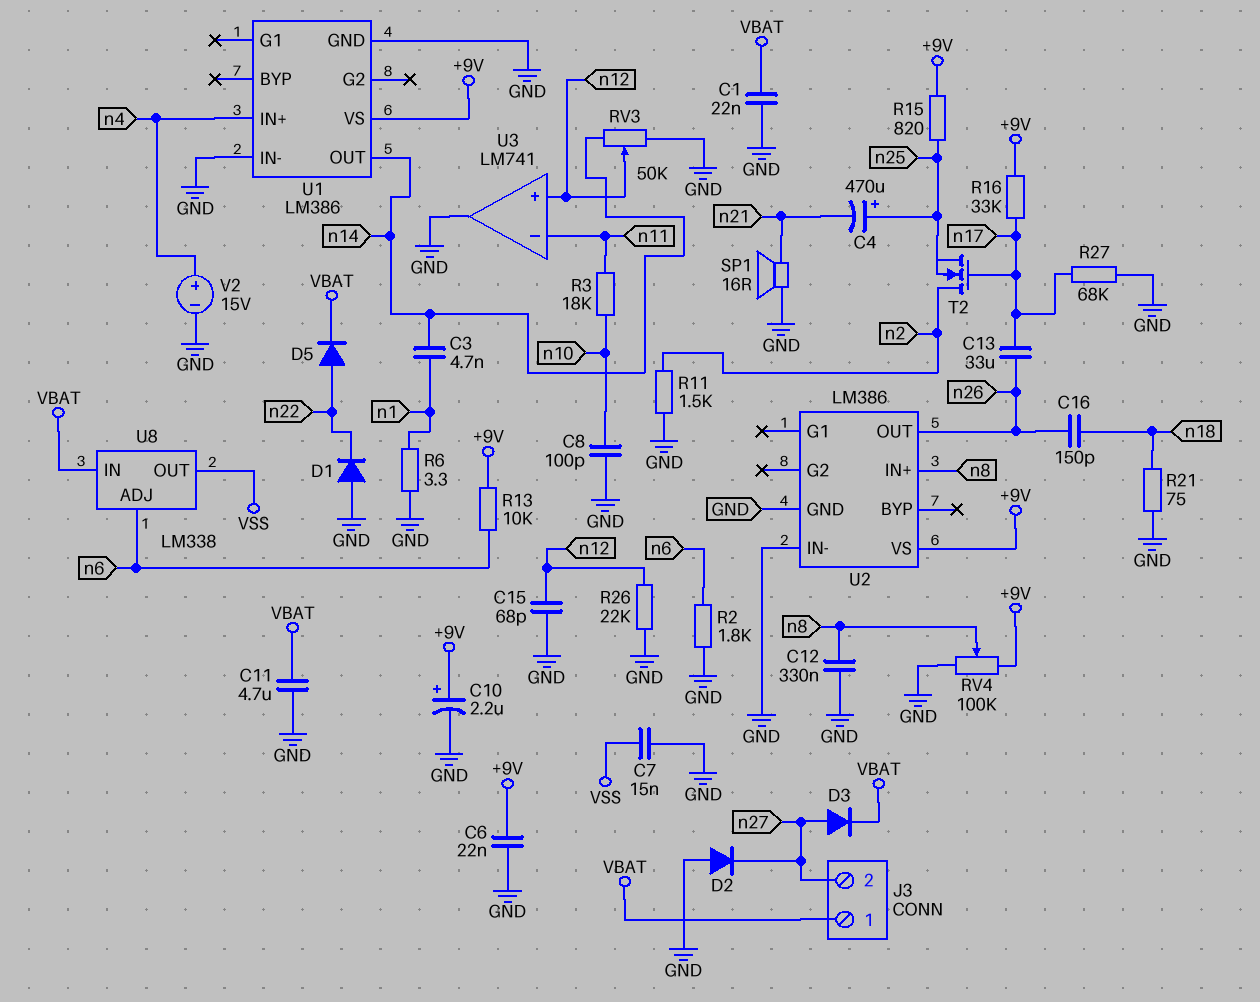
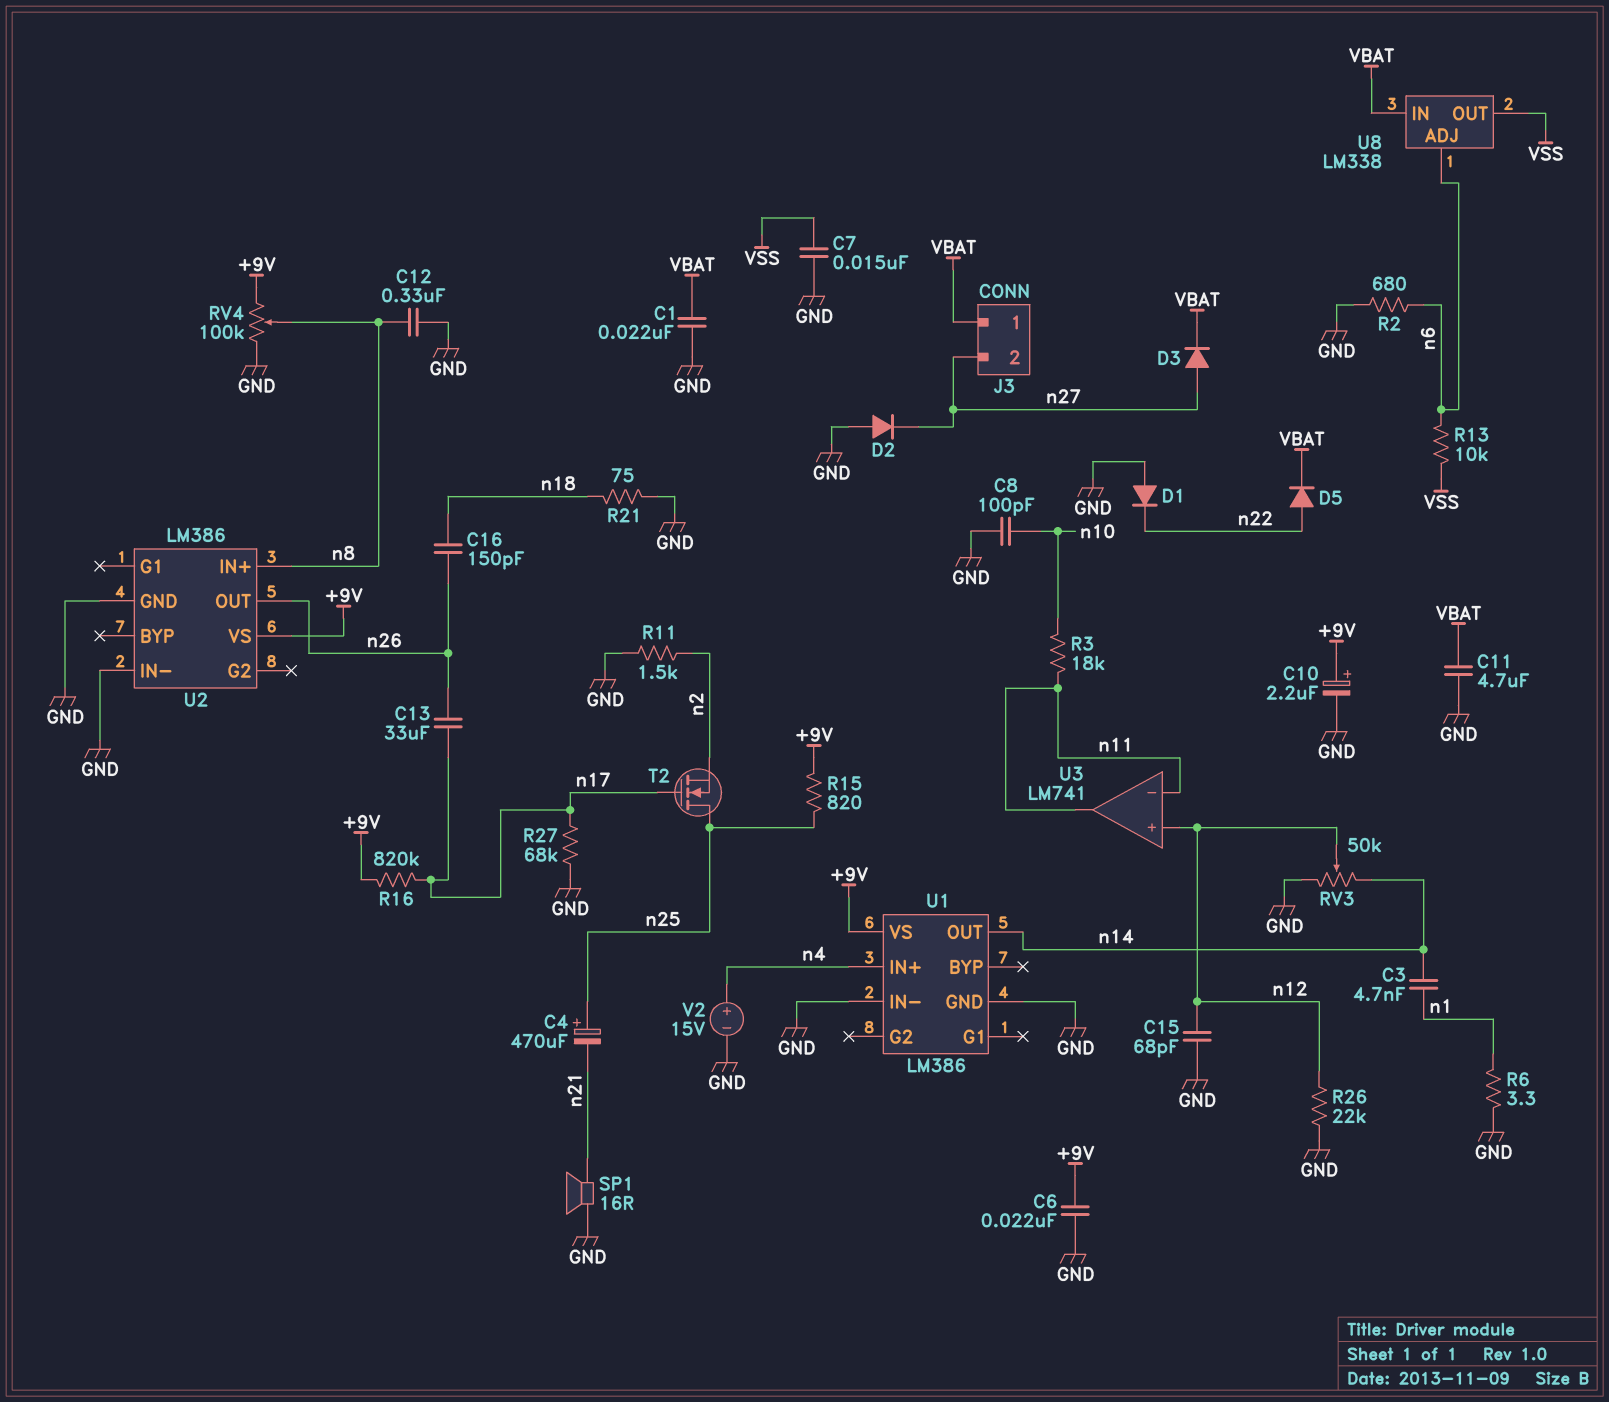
R2: 1.8k (GND, n6) -> 680 (GND, n6)
R13: 10k (+9V, n6) -> 10k (VSS, n6)
R16: 33k (+9V, n17) -> 820k (+9V, n17)
T2: NMOS (G n17, D n2, S n25) -> NMOS (G n17, D n25, S n2)
U3 pin out: GND -> n11

